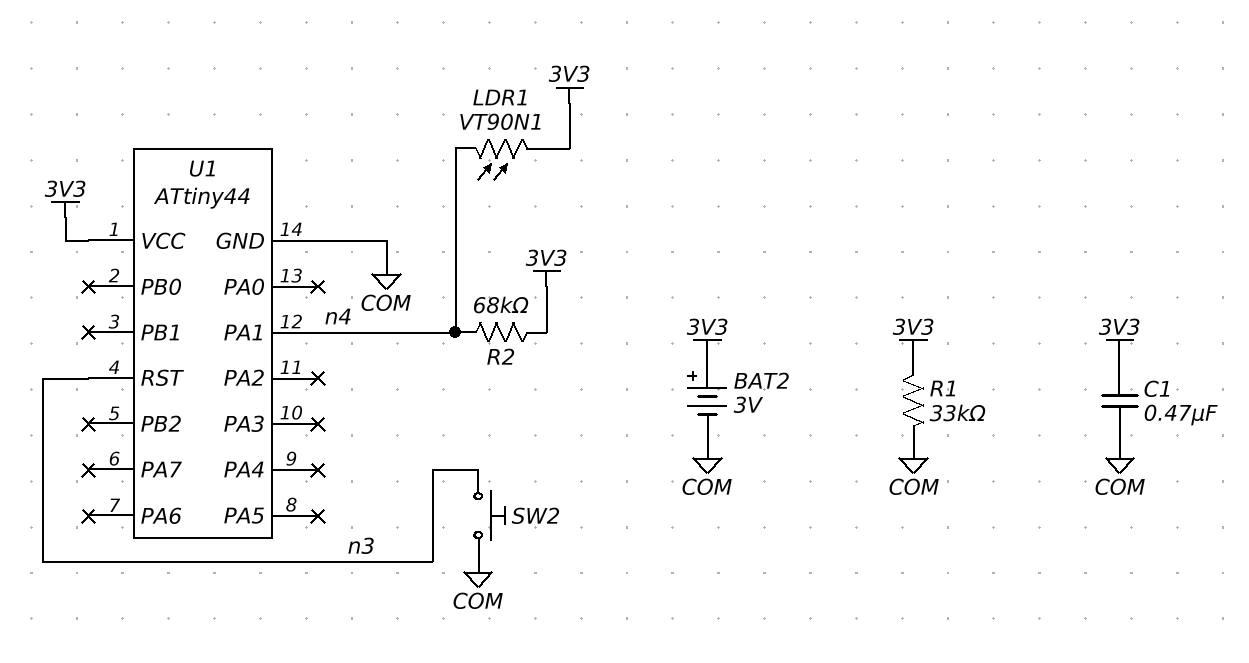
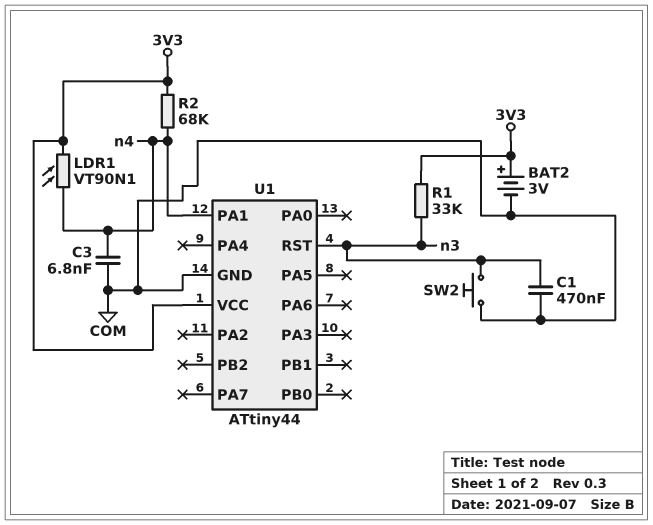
C1: 470nF (3V3, COM) -> 470nF (COM, n3)
C3: none -> 6.8nF (COM, n4)
R1: 33k (3V3, COM) -> 33k (3V3, n3)

